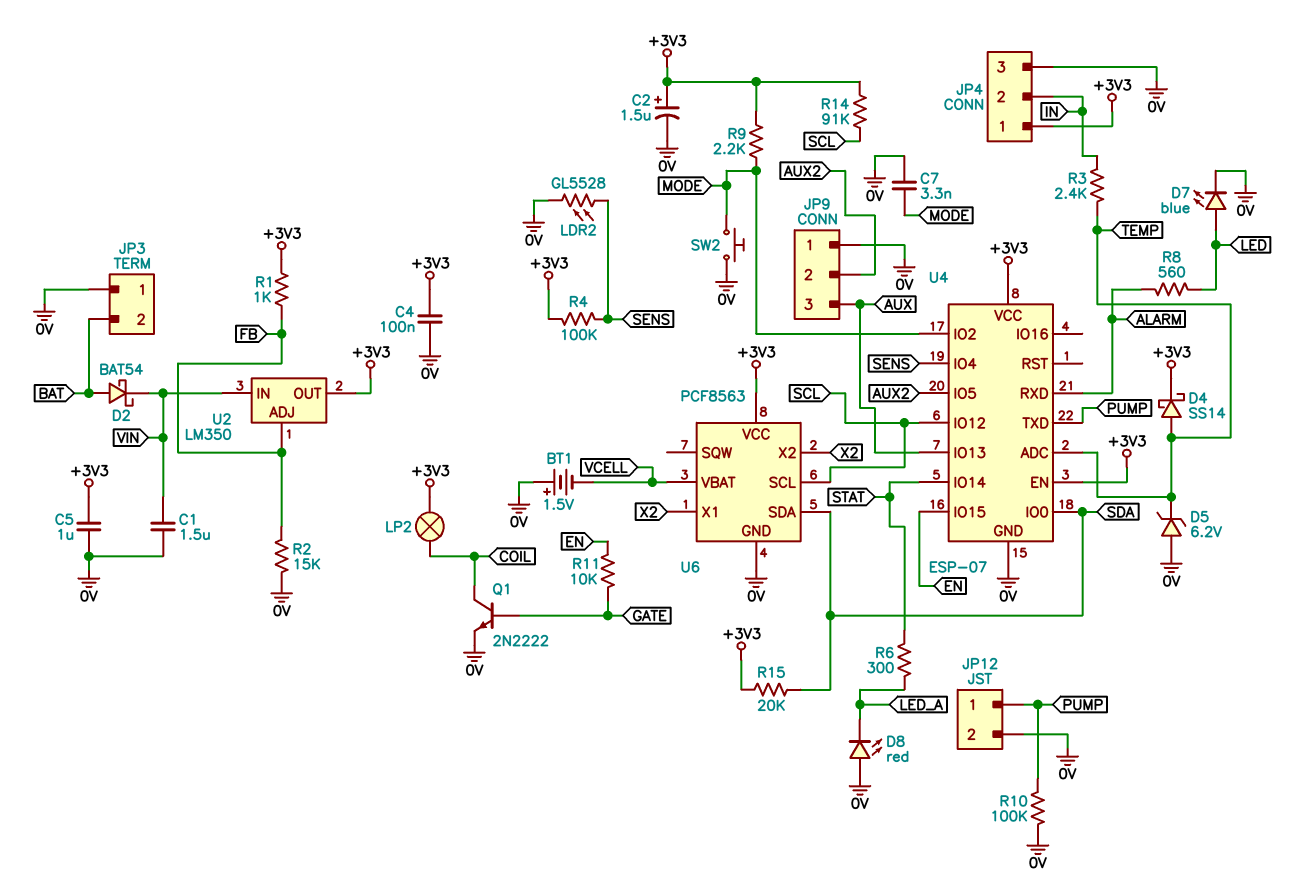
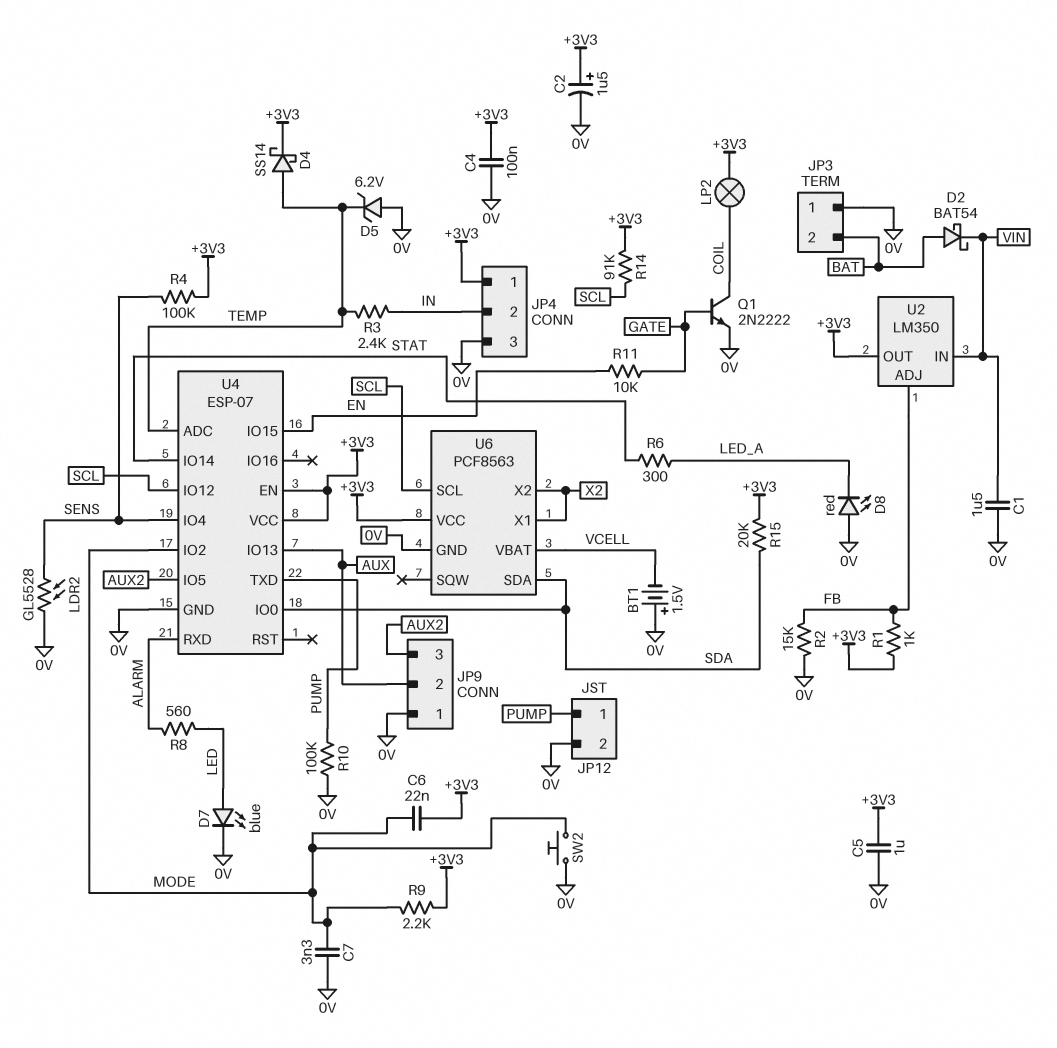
C6: none -> 22nF (+3V3, MODE)
JP9 pin 2: AUX2 -> AUX
JP9 pin 3: AUX -> AUX2

